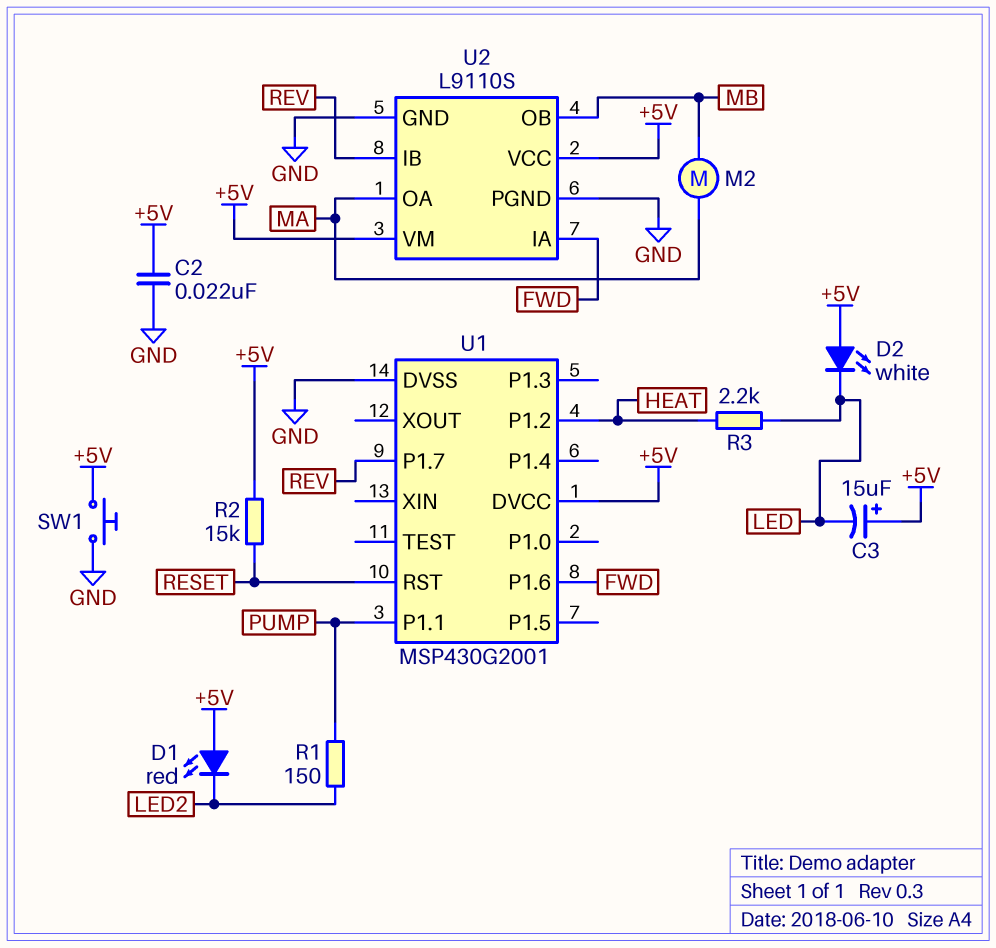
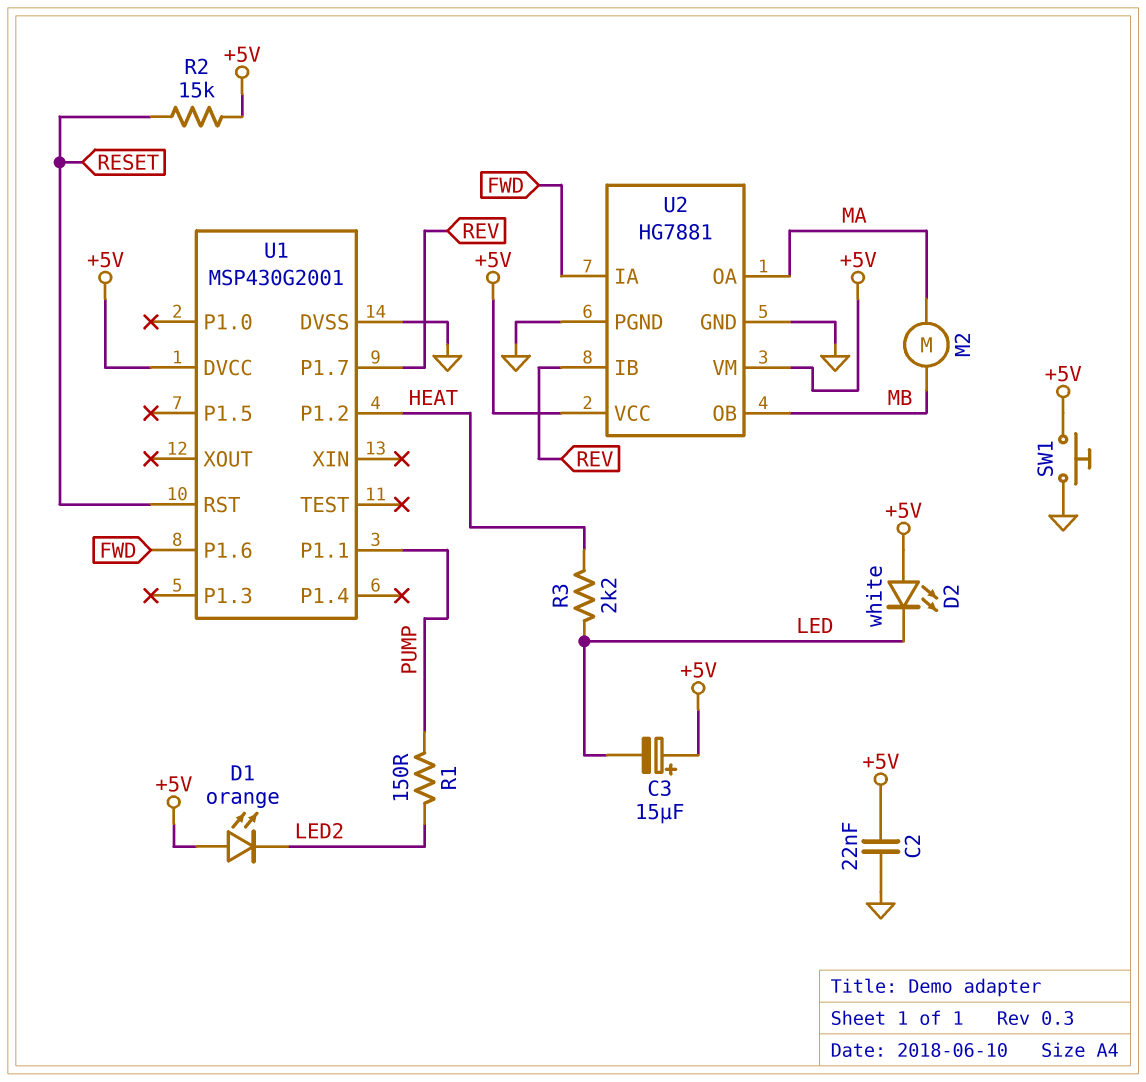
D1: LED red (A +5V, K LED2) -> LED orange (A +5V, K LED2)
U2: L9110S -> HG7881

